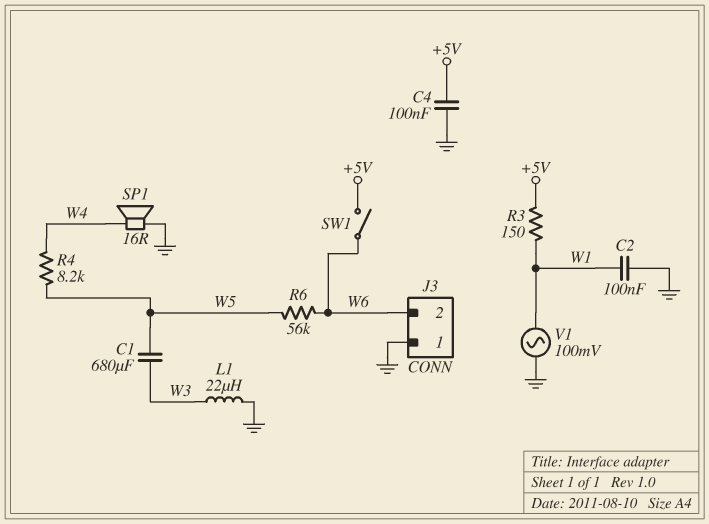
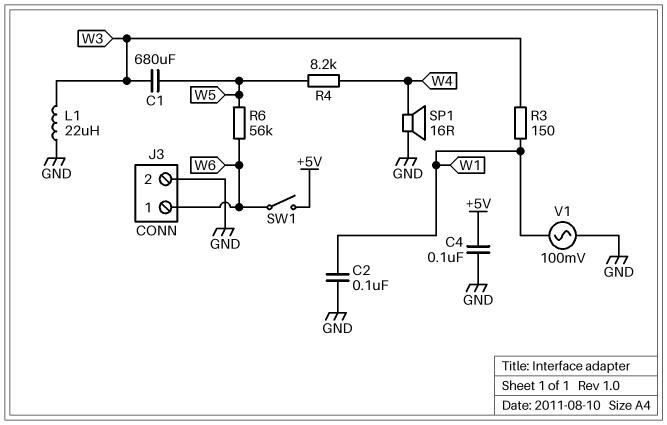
J3 pin 1: GND -> W6
J3 pin 2: W6 -> GND
R3: 150 (+5V, W1) -> 150 (W1, W3)

